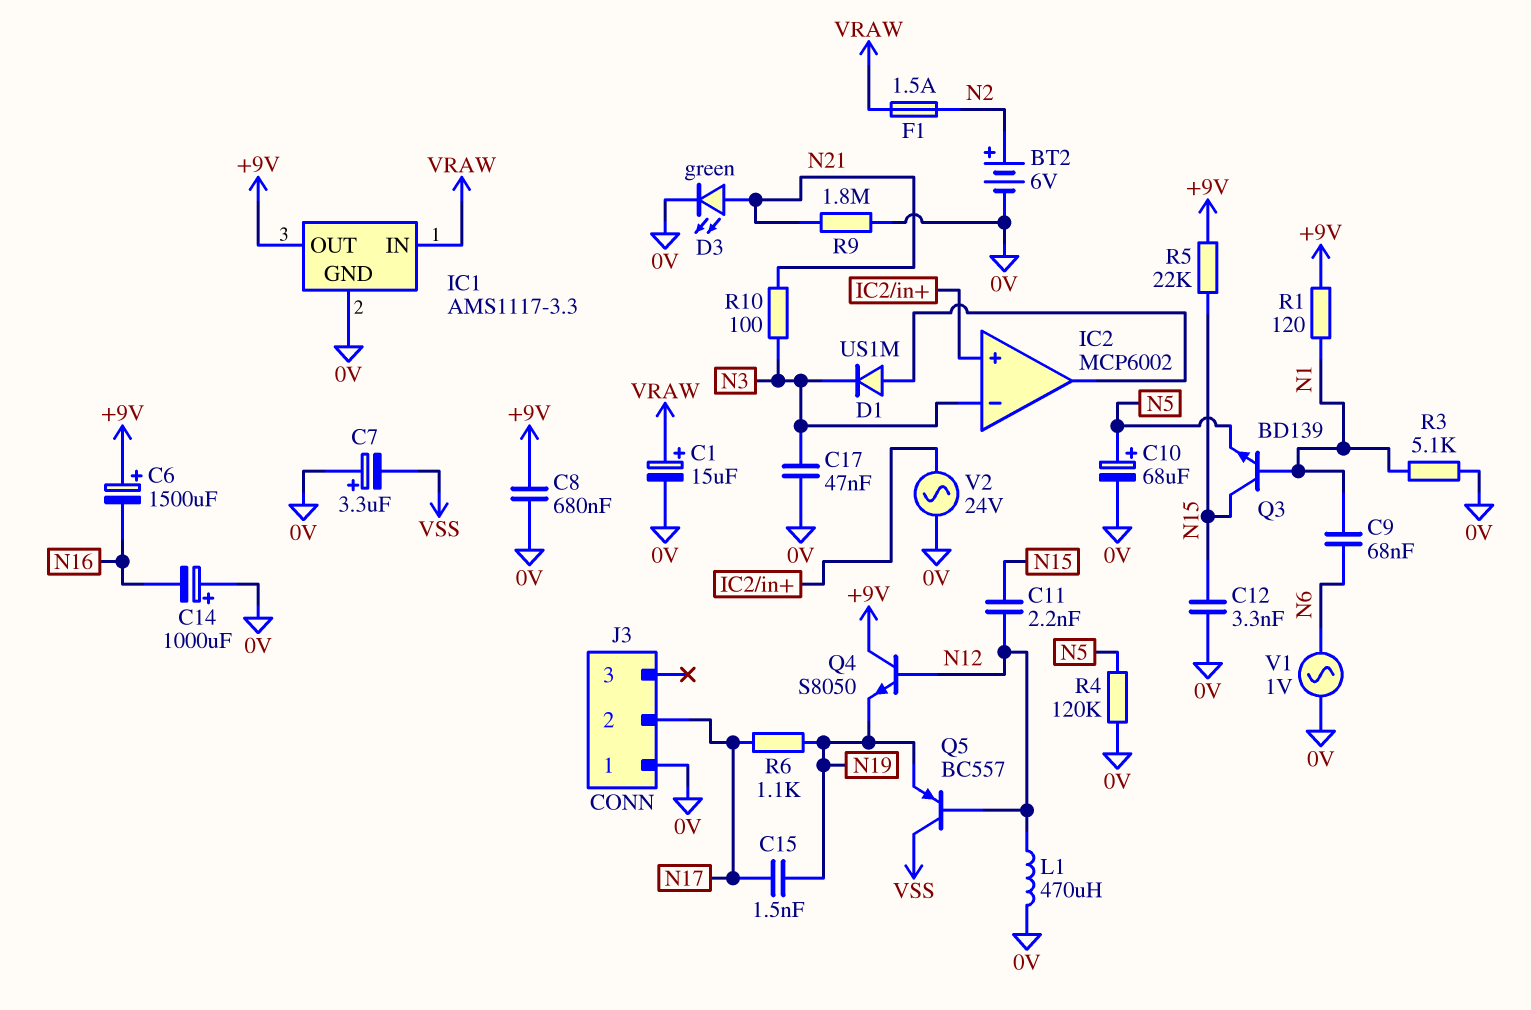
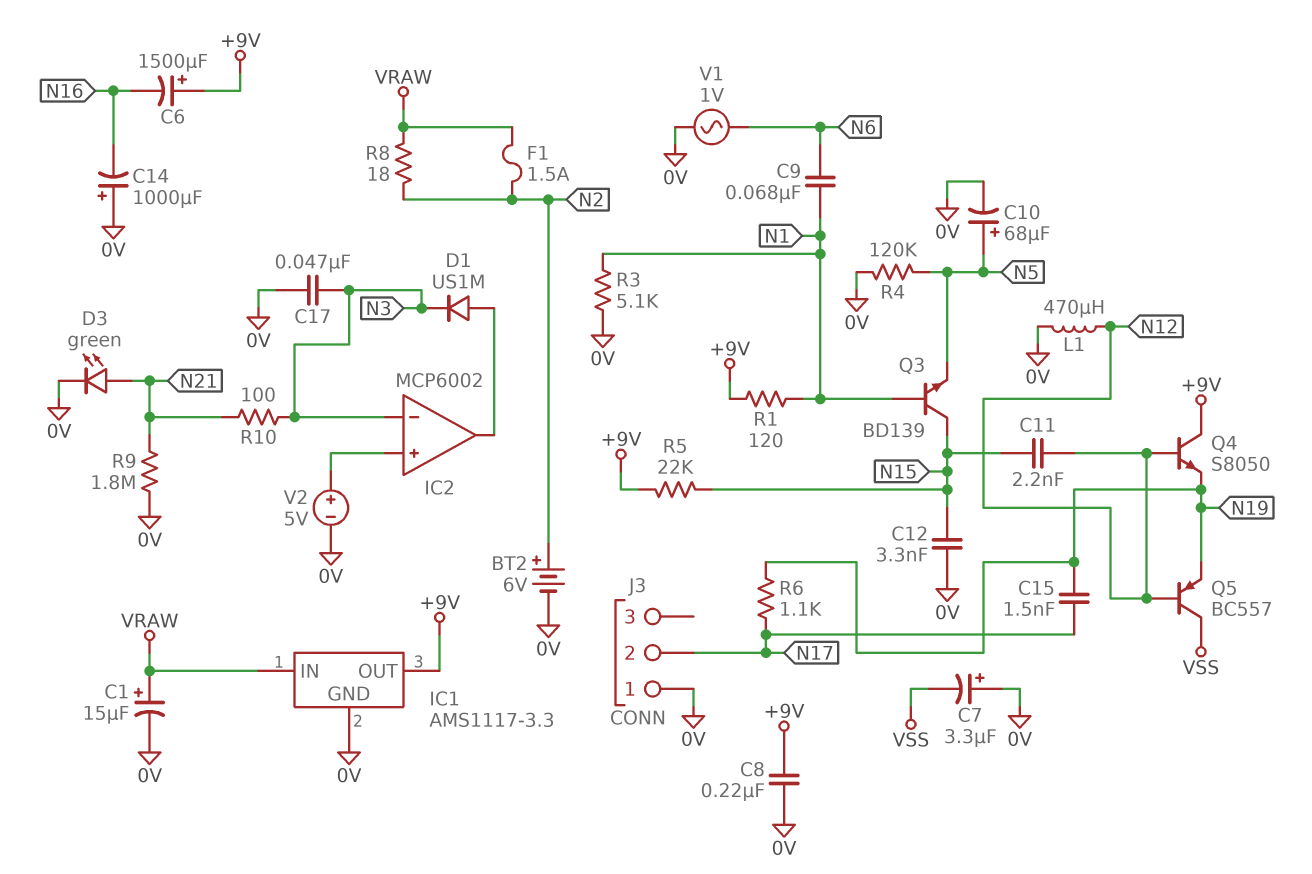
C8: 680nF (+9V, 0V) -> 220nF (+9V, 0V)
R8: none -> 18 (N2, VRAW)
V2: AC 24V (0V, IC2/in+) -> 5V (plus IC2/in+, minus 0V)

